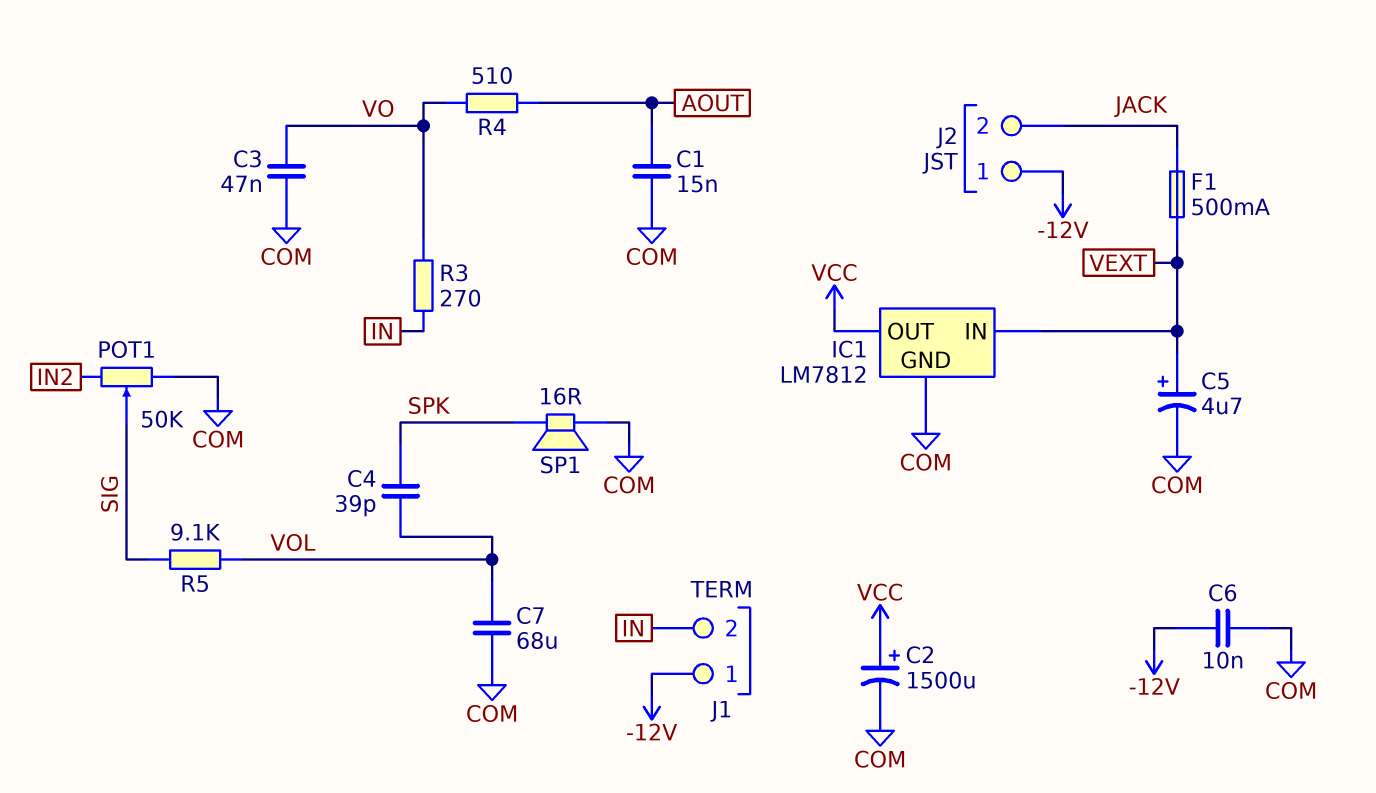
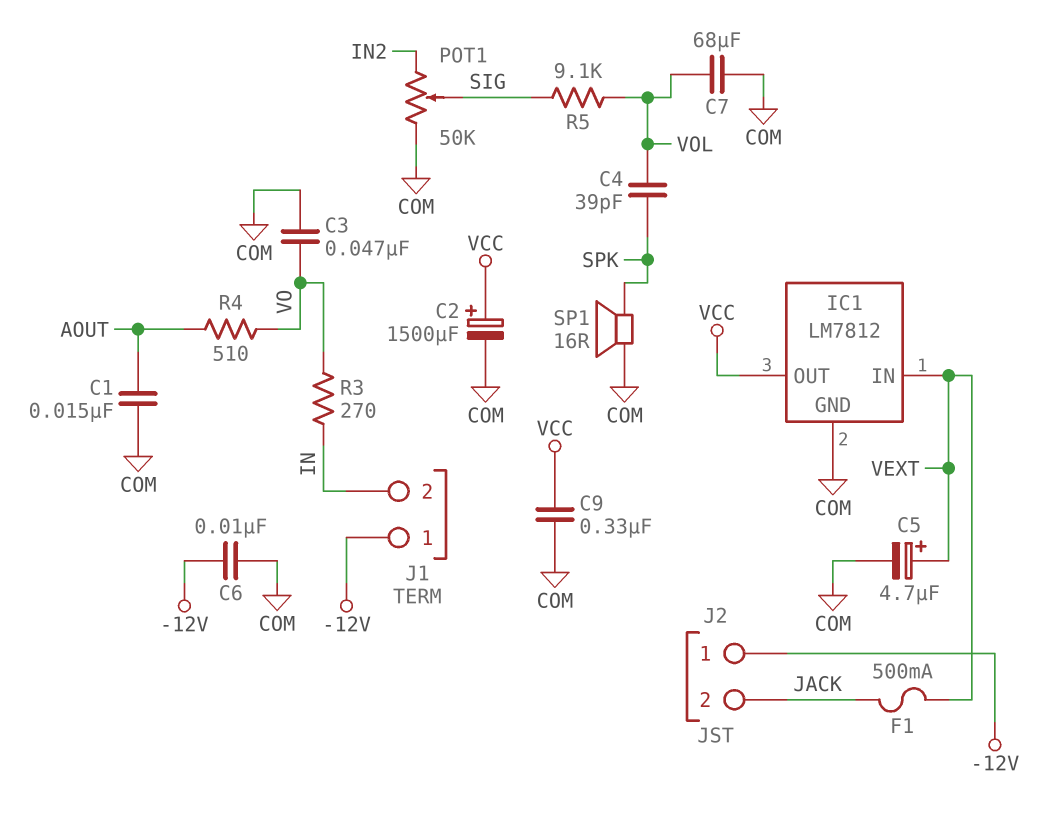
C9: none -> 330nF (COM, VCC)

